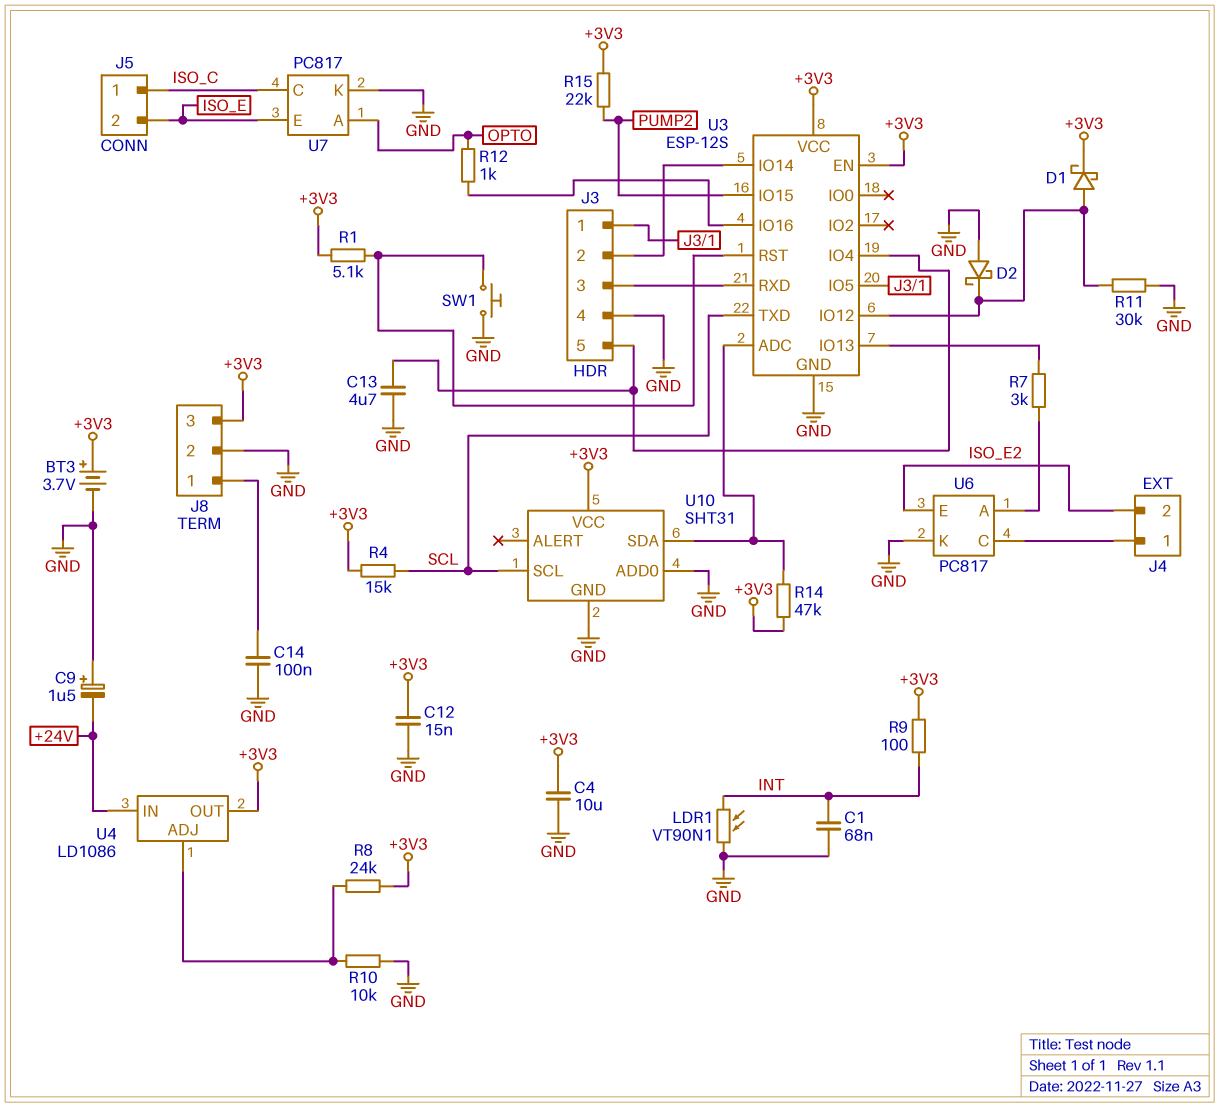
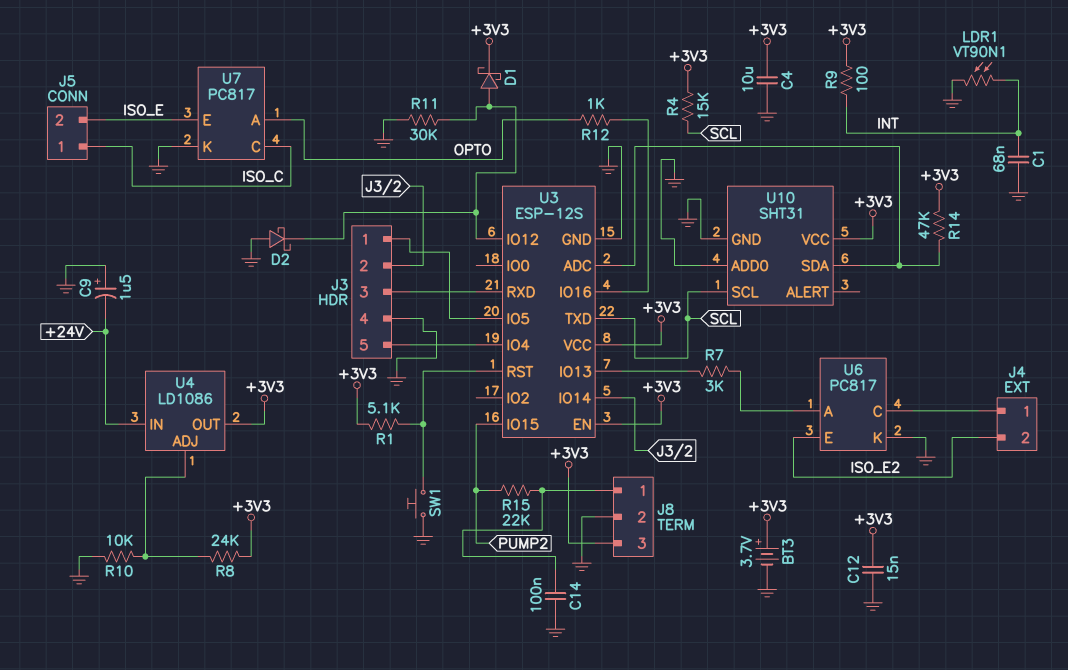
C13: 4.7uF (GND, J3/5) -> none
R15: 22k (+3V3, PUMP2) -> 22k (J8/1, PUMP2)

